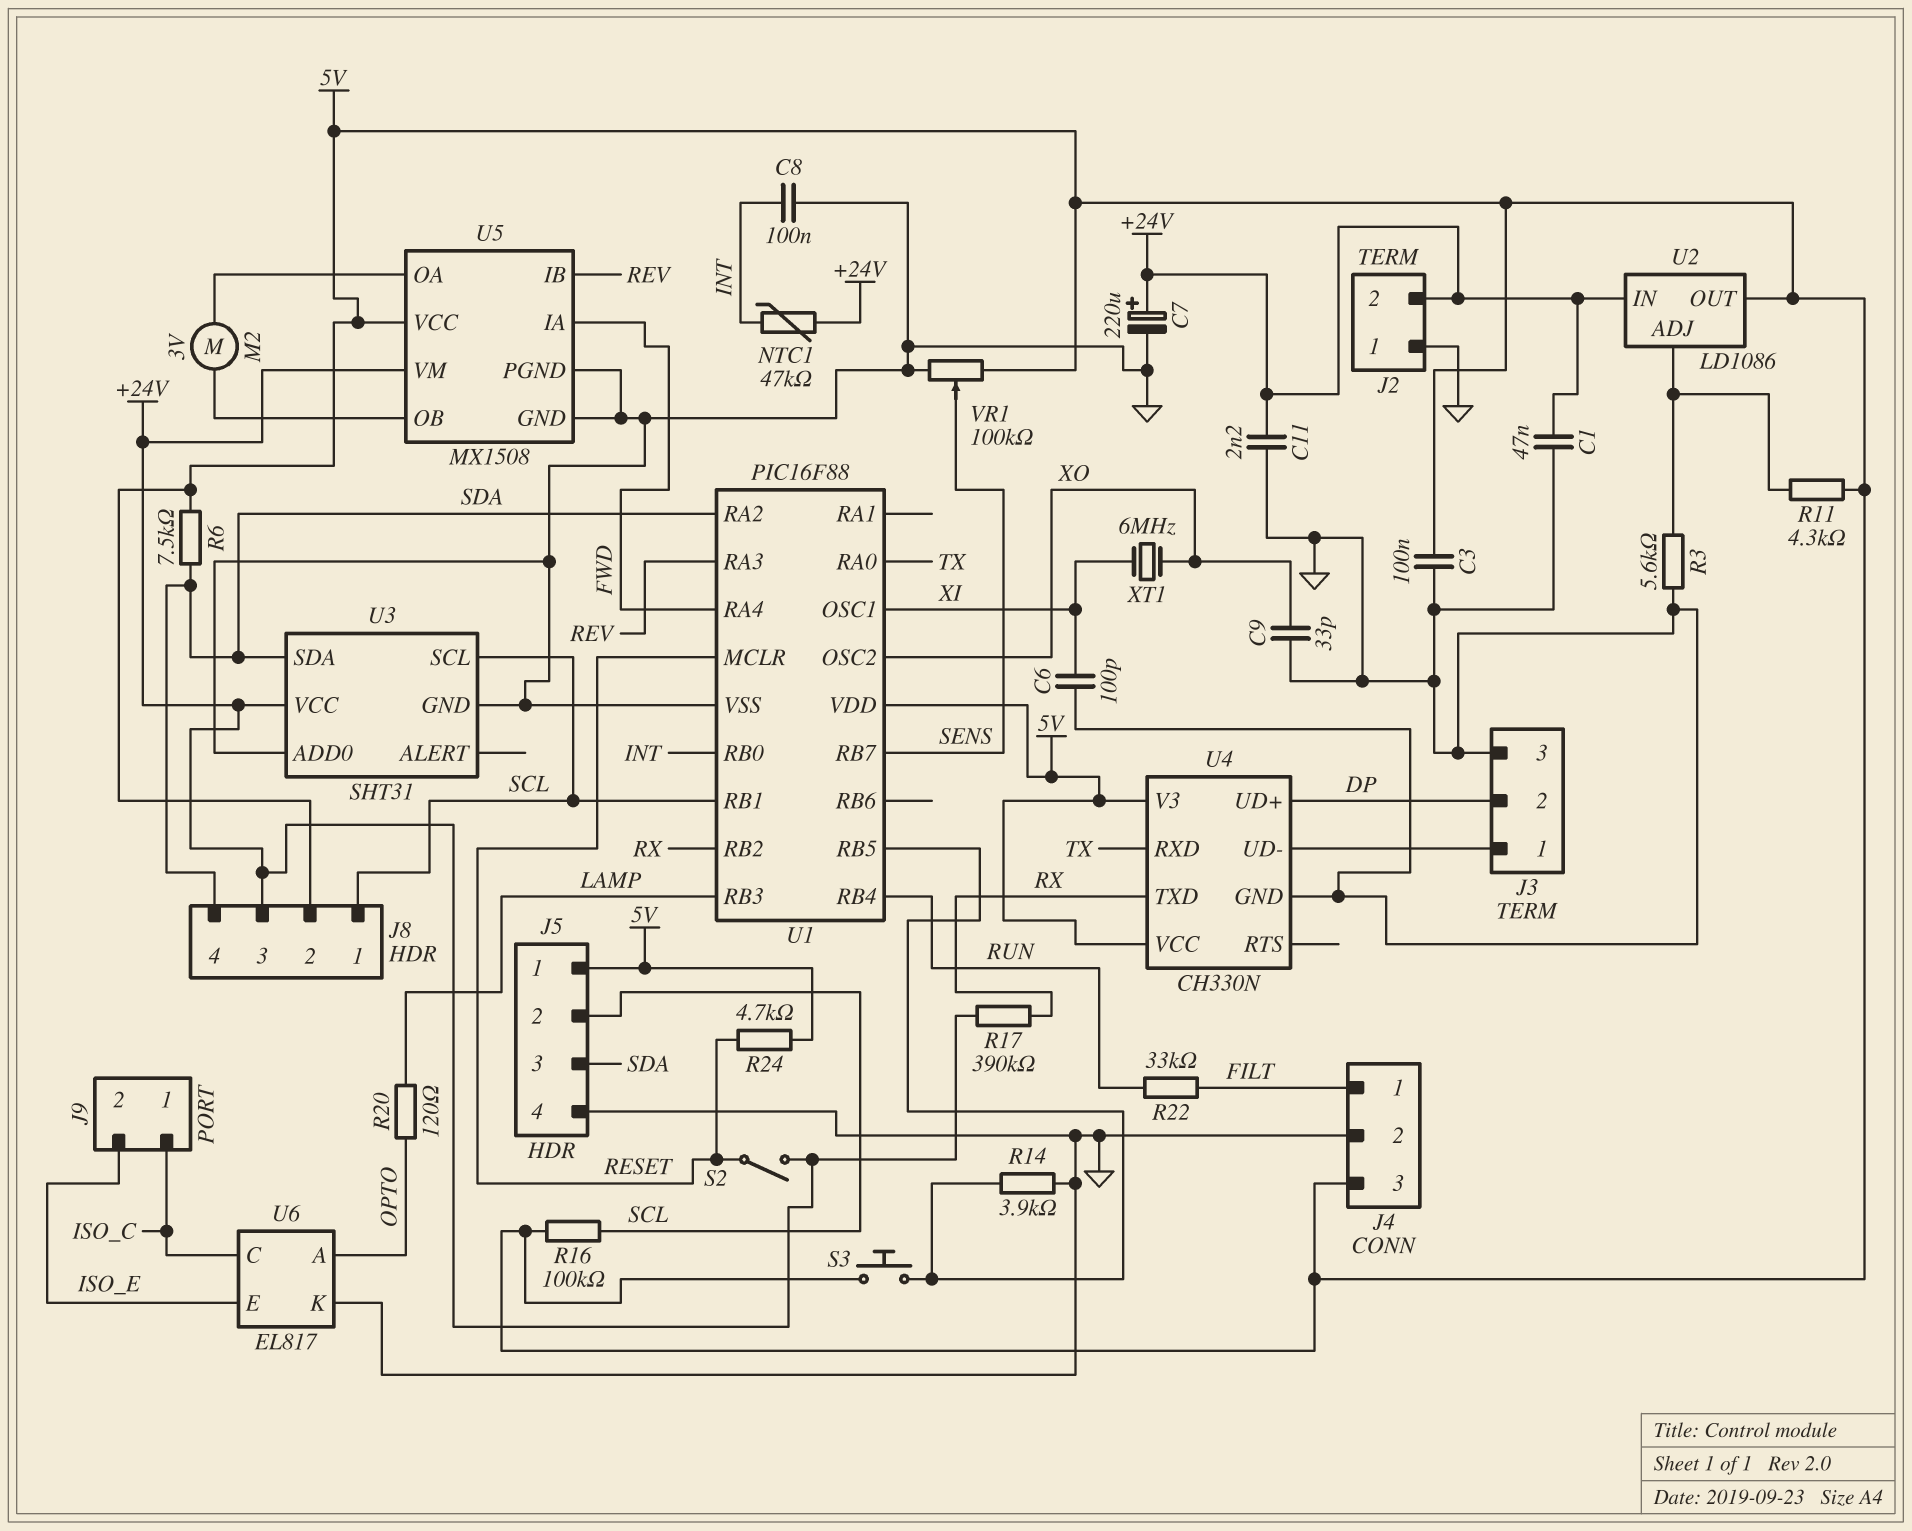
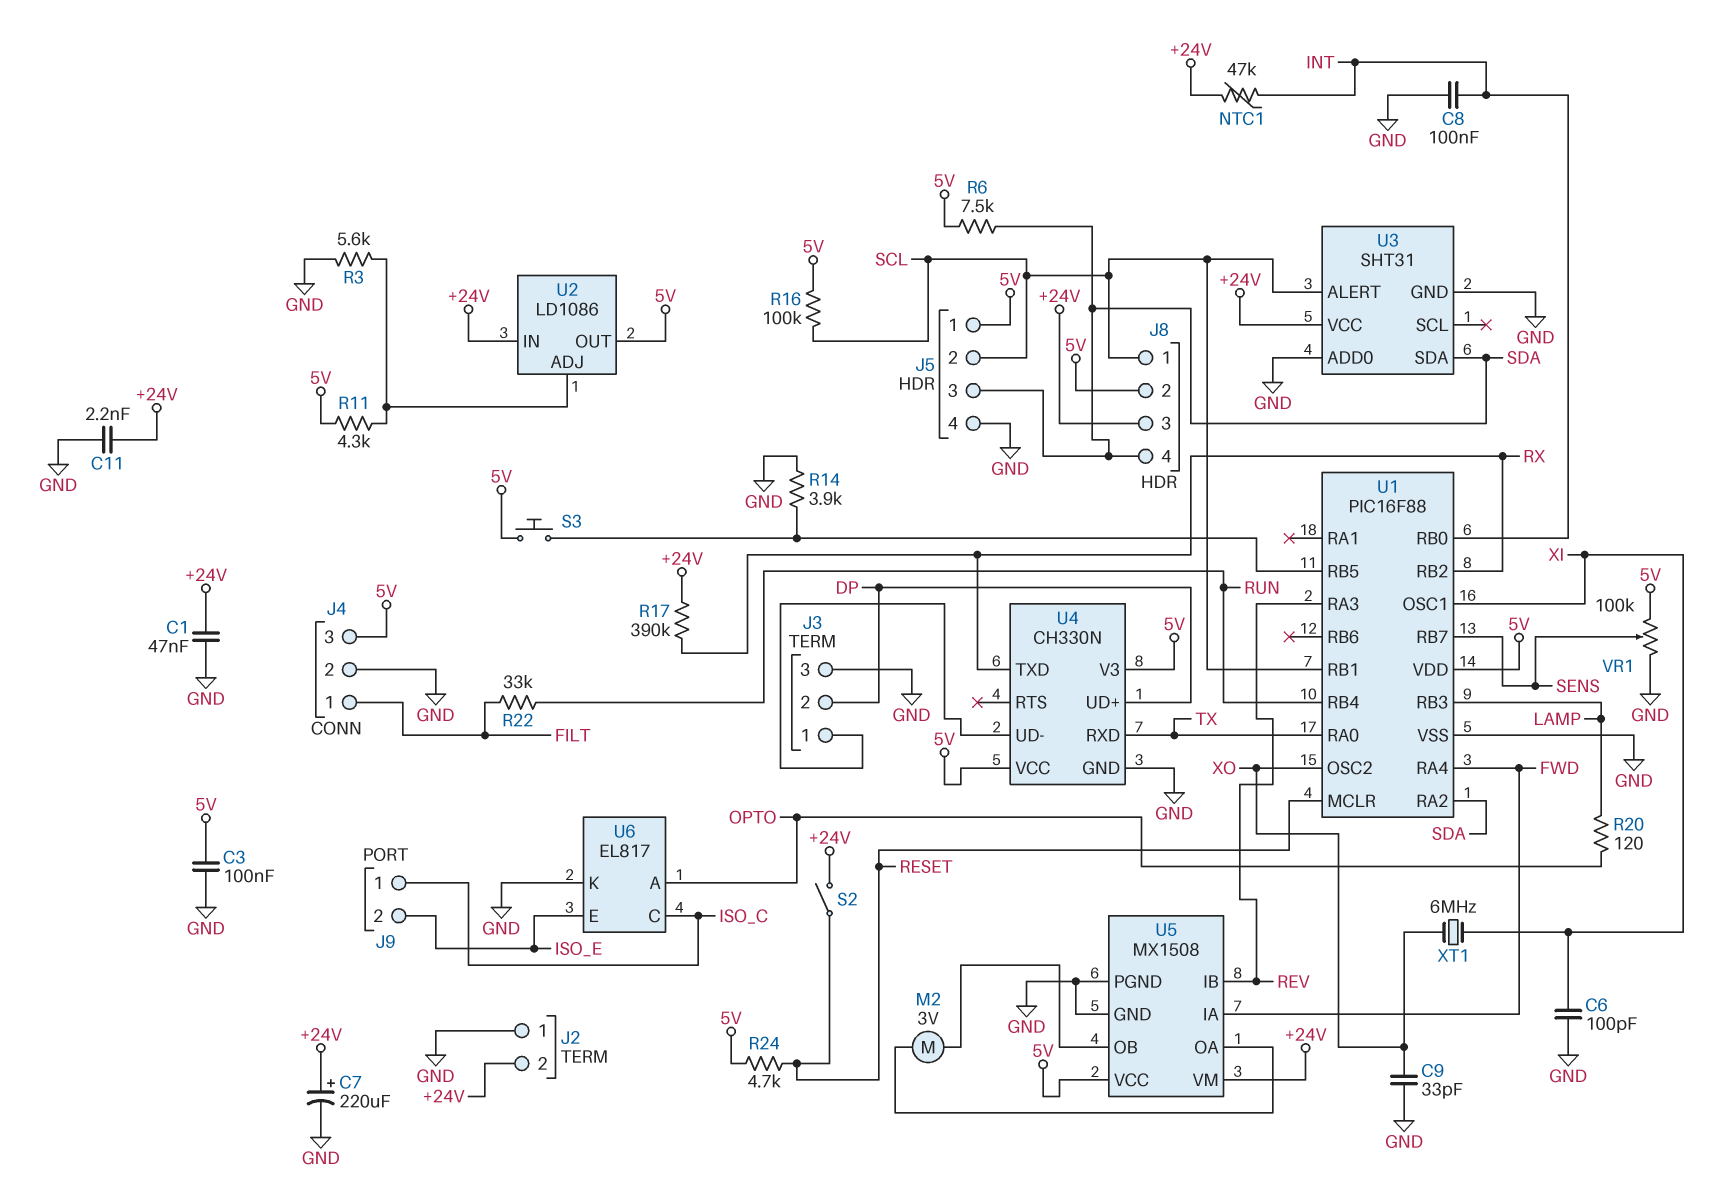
U3 pin ALERT: none -> SCL
U3 pin SCL: SCL -> none

